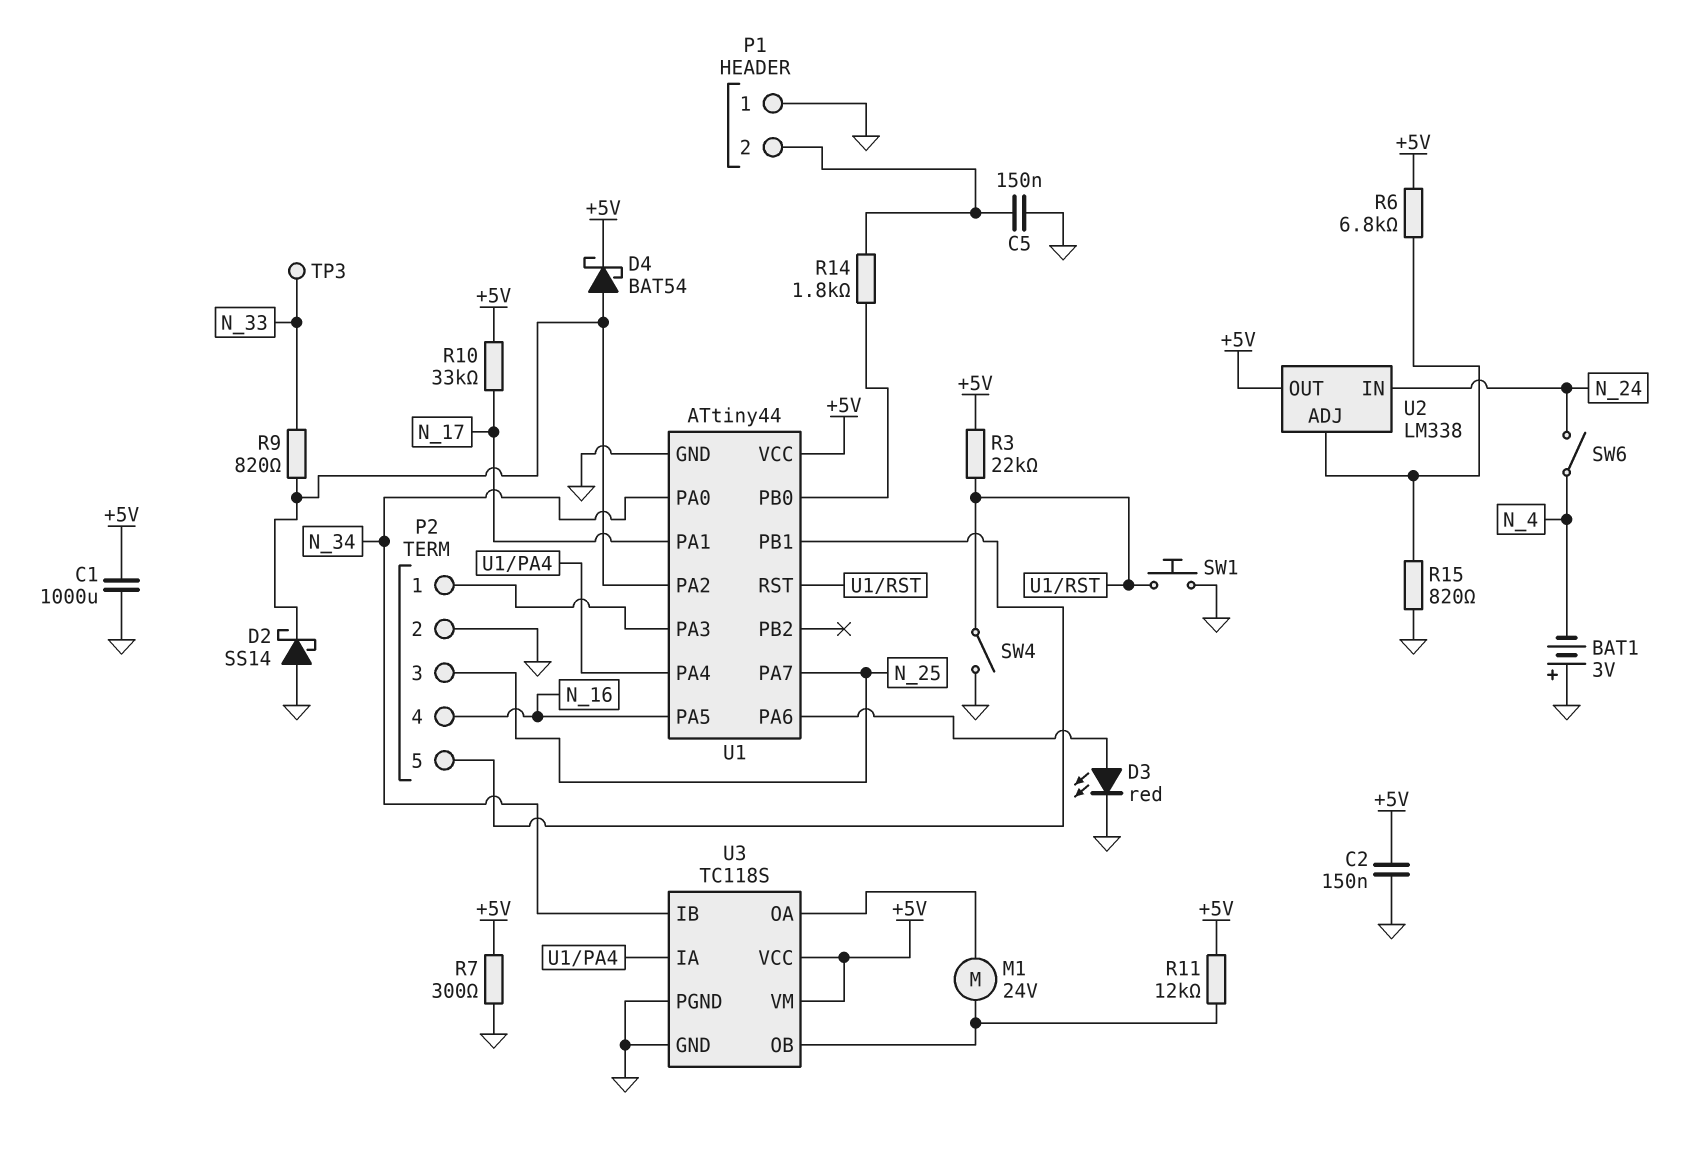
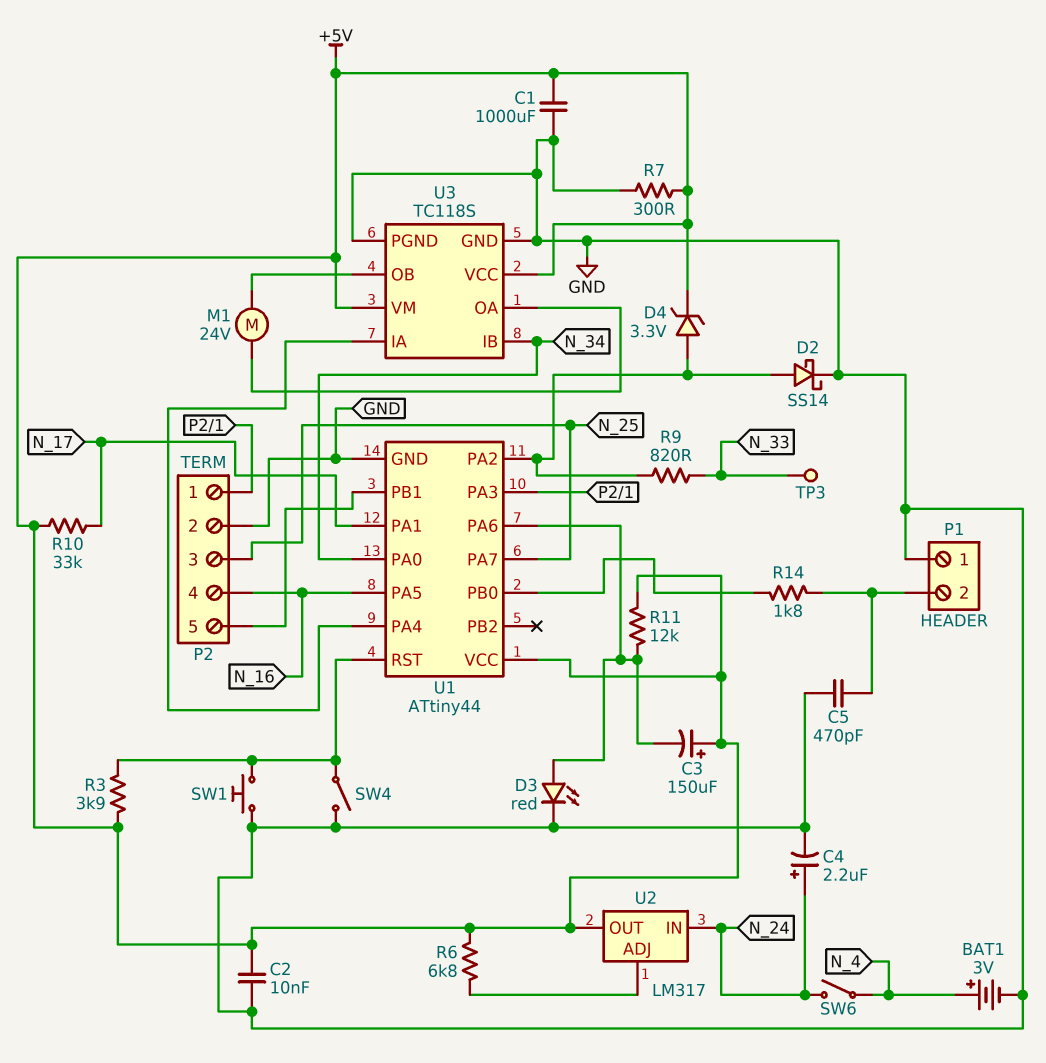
BAT1: 3V (plus GND, minus N_4) -> 3V (plus N_4, minus GND)
C2: 150nF (+5V, GND) -> 10nF (+5V, GND)
C3: none -> 150uF (plus +5V, minus U1/PA6)
C4: none -> 2.2uF (plus N_24, minus GND)
C5: 150nF (GND, P1/2) -> 470pF (GND, P1/2)
D2: schottky SS14 (A GND, K U1/PA2) -> schottky SS14 (A U1/PA2, K GND)
D4: schottky BAT54 (A U1/PA2, K +5V) -> zener 3.3V (A U1/PA2, K +5V)
R3: 22k (+5V, U1/RST) -> 3.9k (+5V, U1/RST)
R11: 12k (+5V, U3/OB) -> 12k (+5V, U1/PA6)
R15: 820 (GND, U2/ADJ) -> none
U2: LM338 -> LM317

